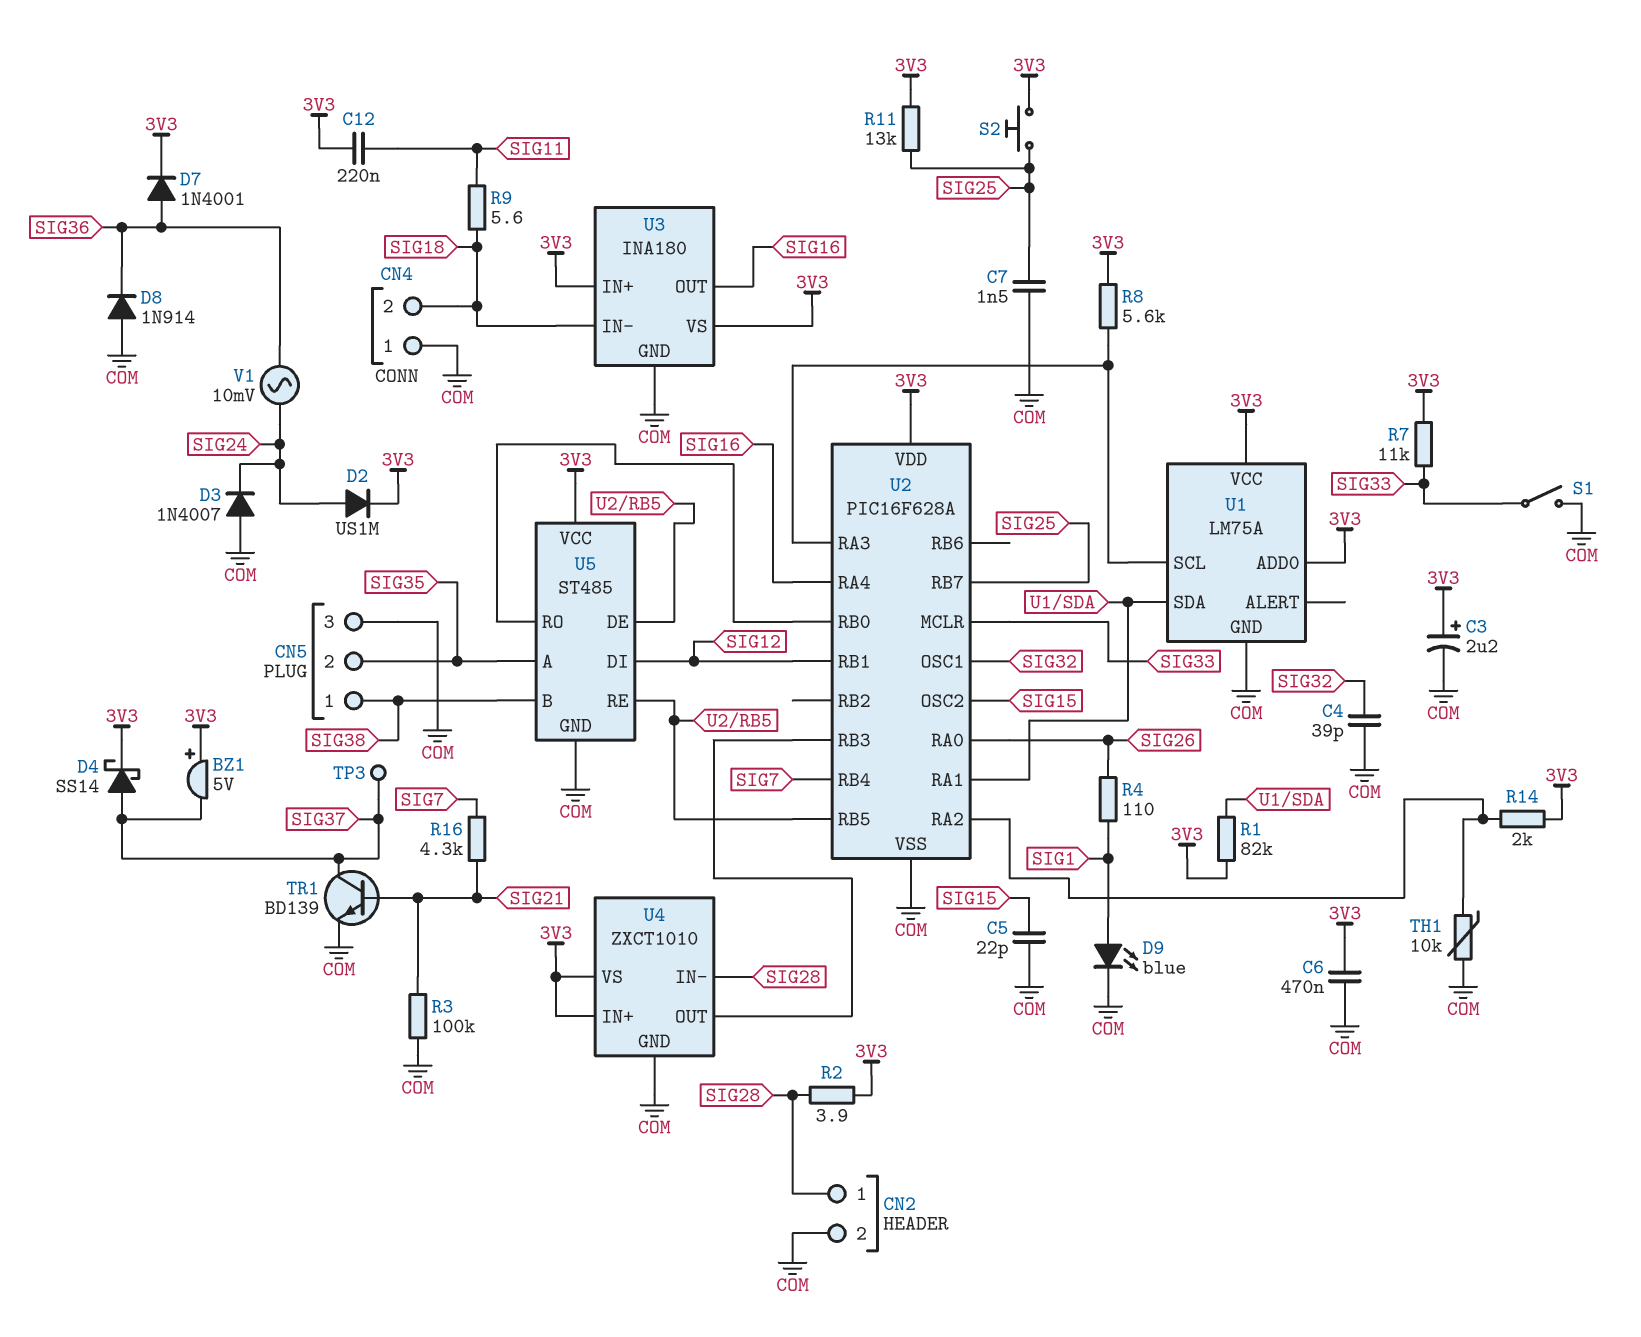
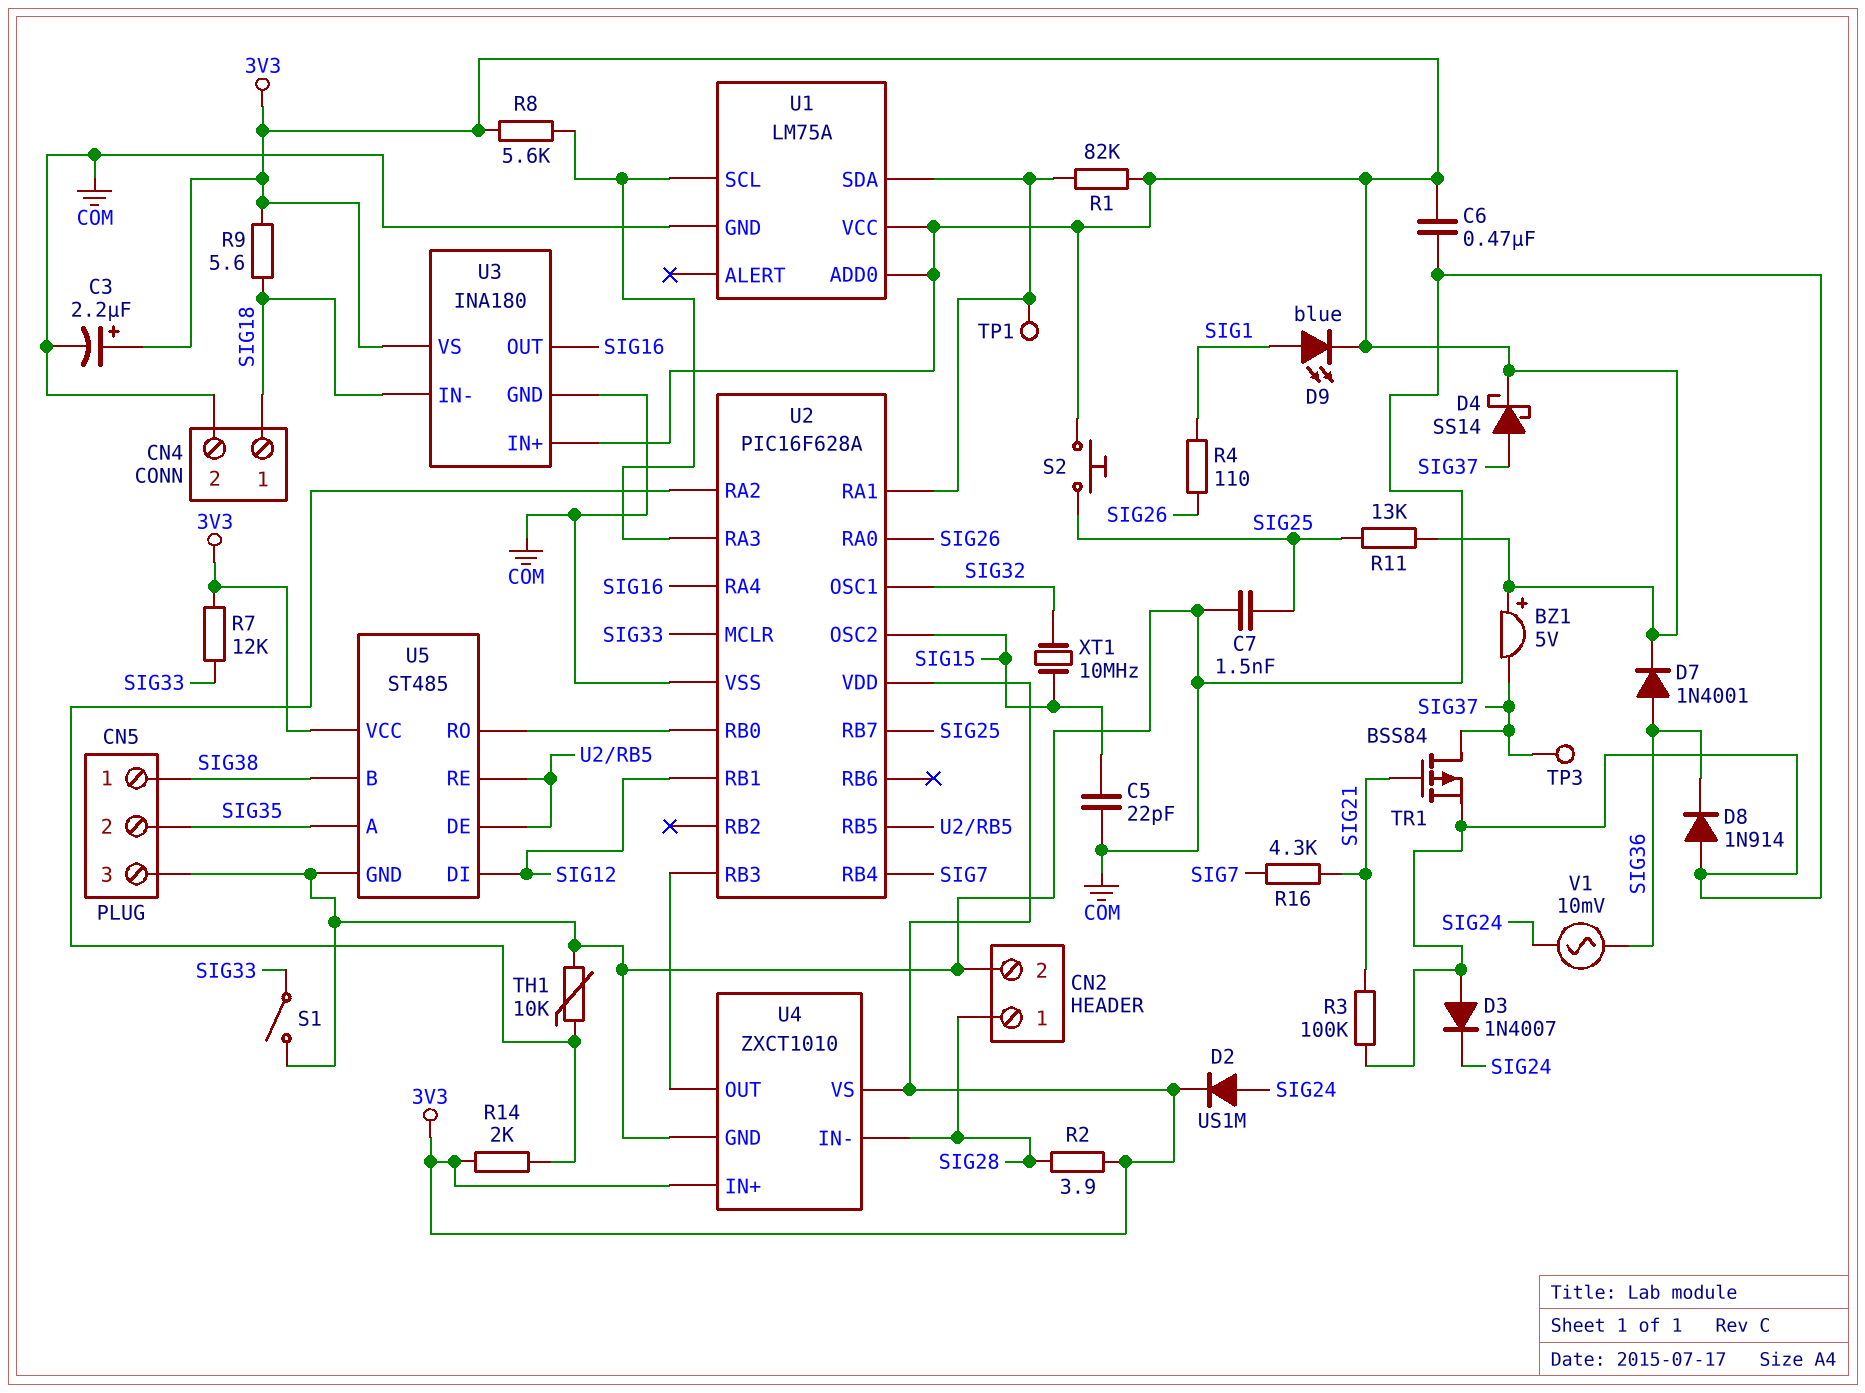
C4: 39pF (COM, SIG32) -> none
C12: 220nF (3V3, SIG11) -> none
CN4 pin 1: COM -> SIG18
CN4 pin 2: SIG18 -> COM
D9: LED blue (A SIG1, K COM) -> LED blue (A SIG1, K 3V3)
R7: 11k (3V3, SIG33) -> 12k (3V3, SIG33)
R9: 5.6 (SIG11, SIG18) -> 5.6 (3V3, SIG18)
TP1: none -> test point (U1/SDA)
TR1: NPN BD139 (B SIG21, C SIG37, E COM) -> PMOS BSS84 (G SIG21, D SIG37, S COM)
XT1: none -> 10MHz (SIG15, SIG32)

